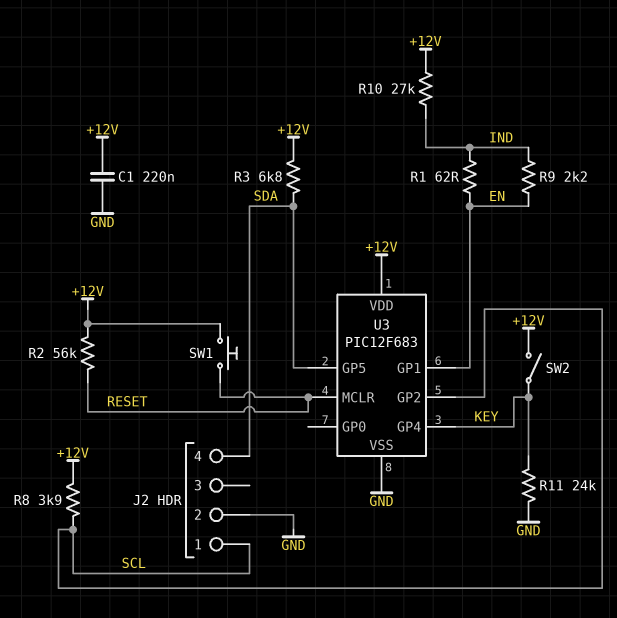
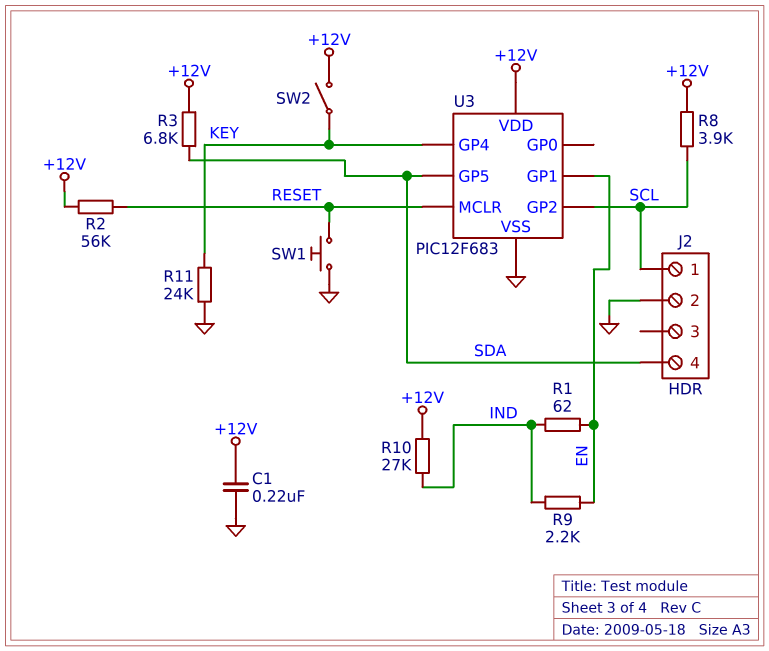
SW1: button (+12V, RESET) -> button (GND, RESET)

